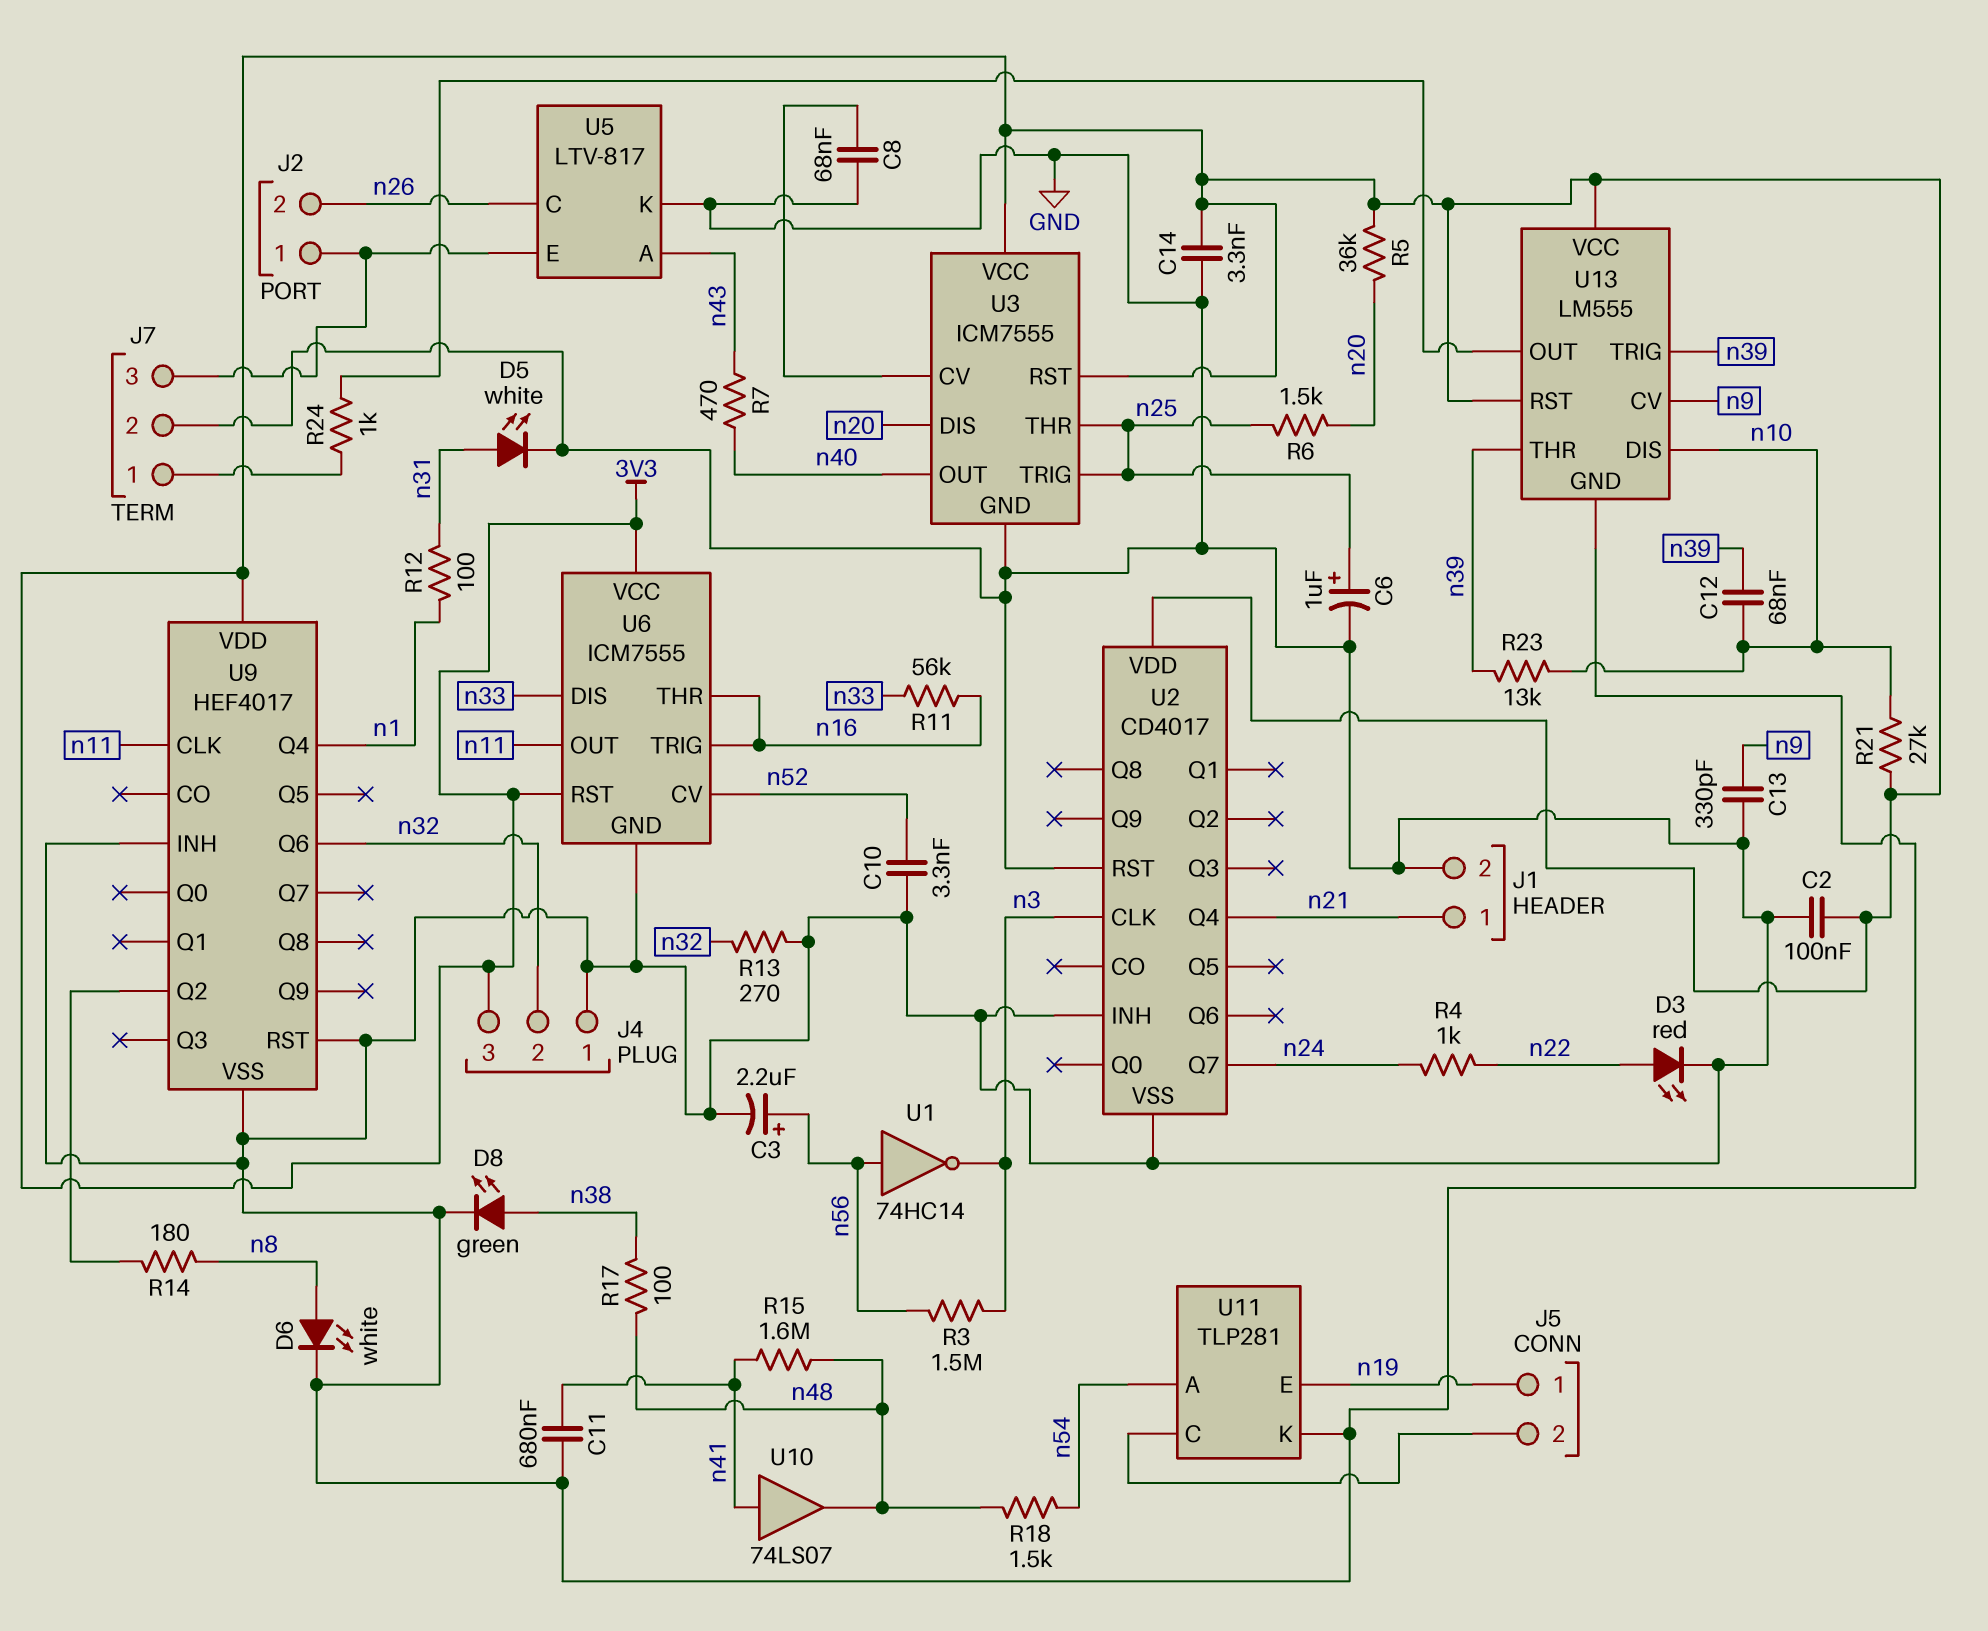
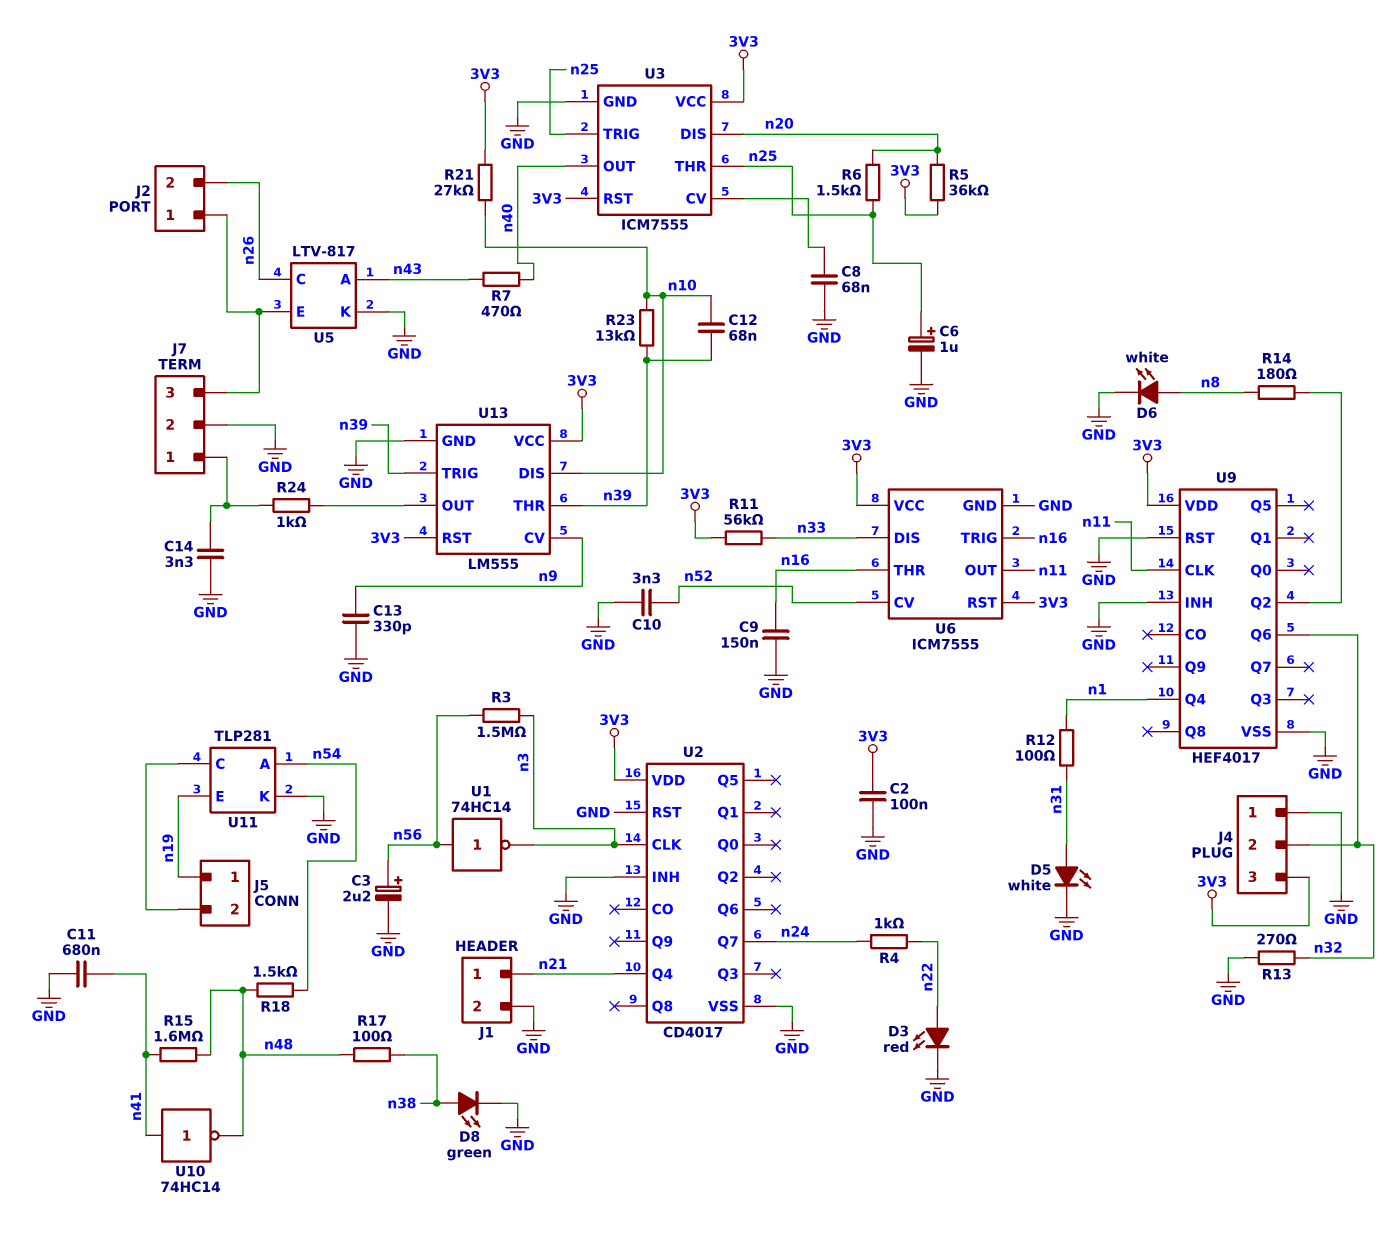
C9: none -> 150nF (GND, n16)
C14: 3.3nF (3V3, GND) -> 3.3nF (GND, J7/1)
R11: 56k (n16, n33) -> 56k (3V3, n33)
U10: buffer 74LS07 (in n41, out n48) -> NOT 74HC14 (in n41, out n48)

